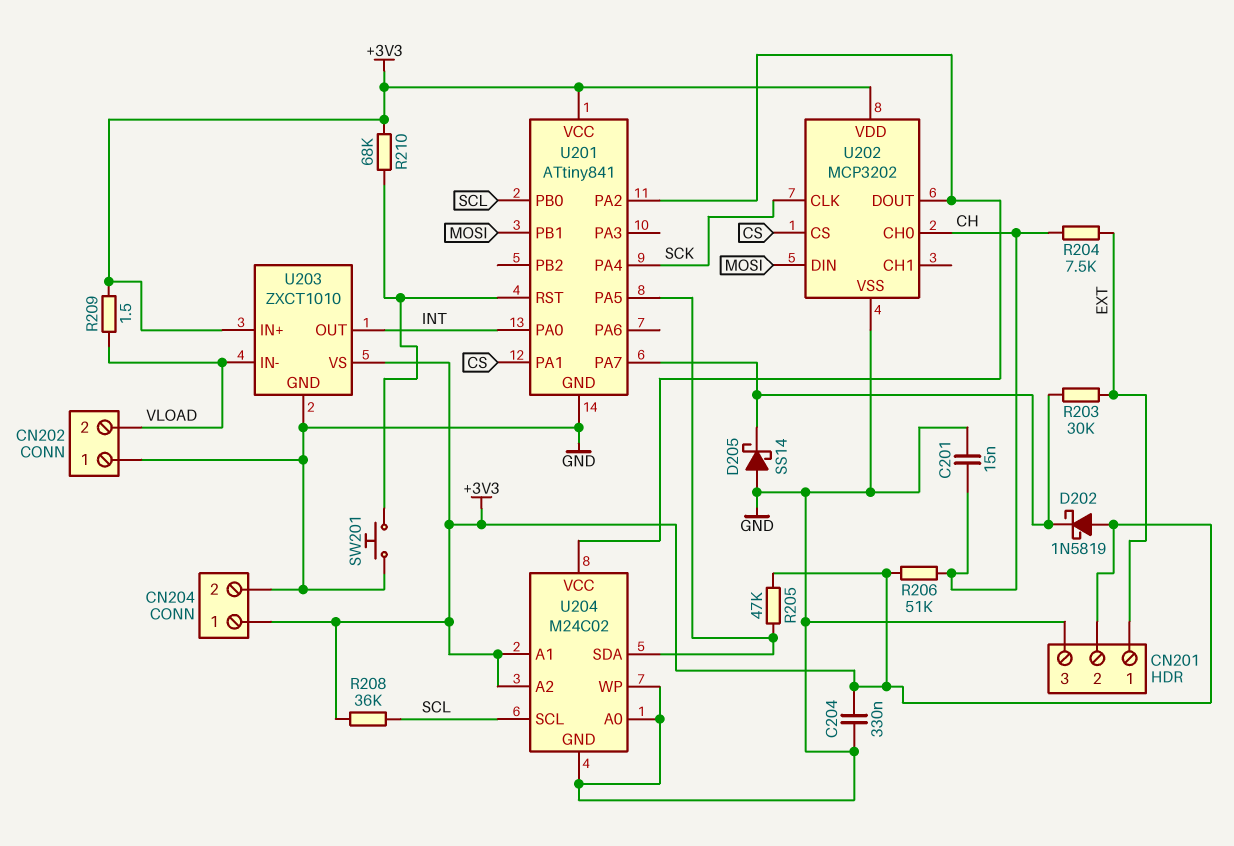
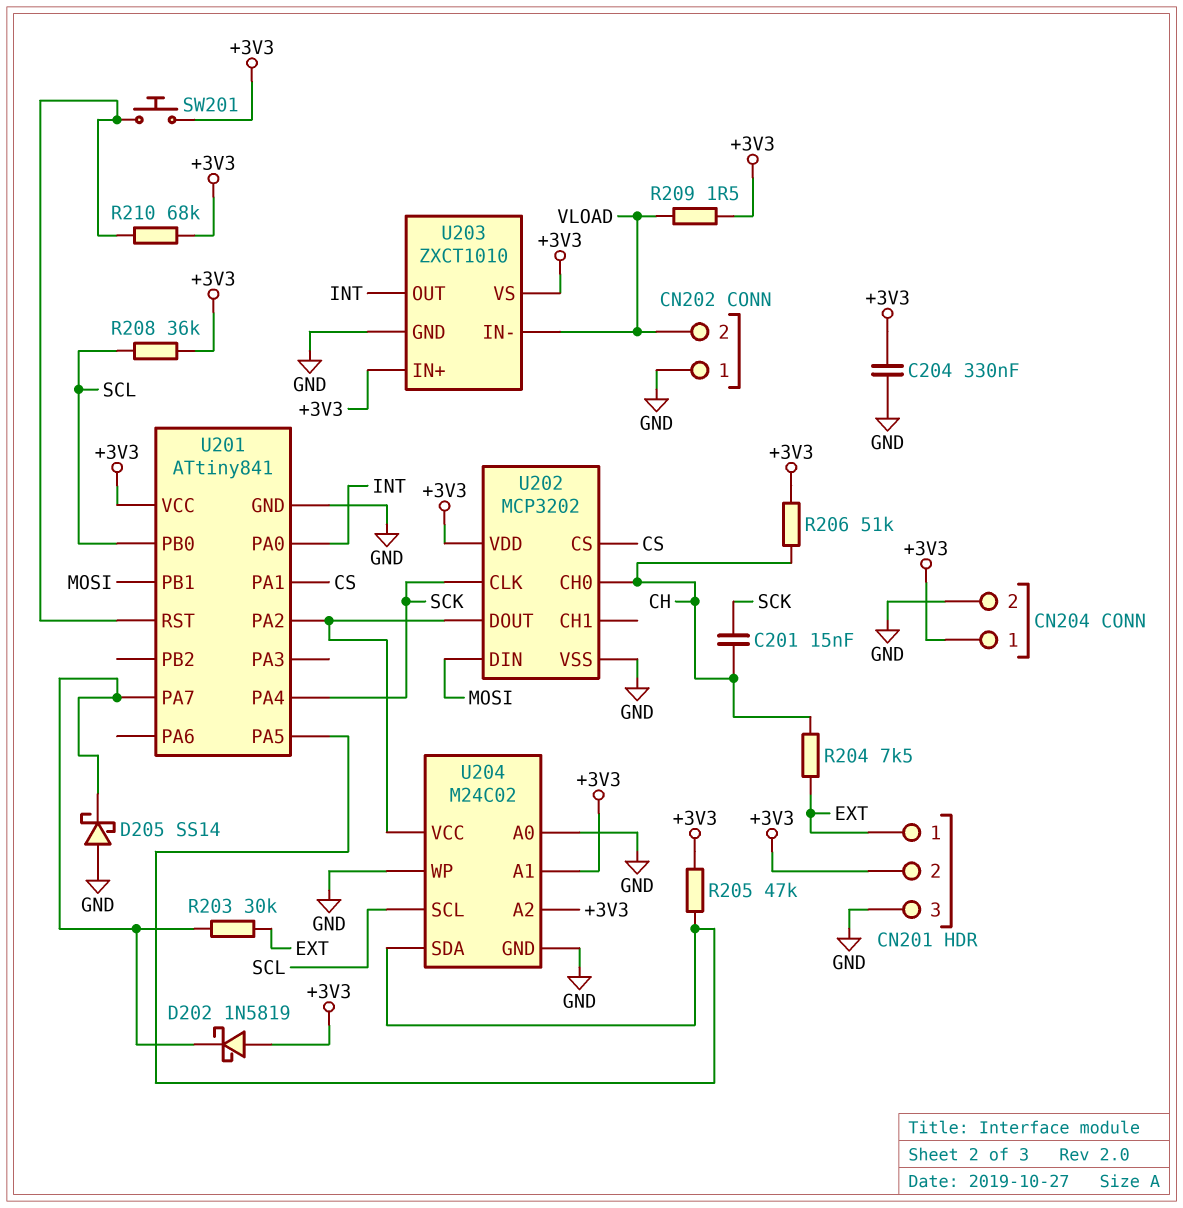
C201: 15nF (CH, GND) -> 15nF (CH, SCK)
SW201: button (GND, U201/RST) -> button (+3V3, U201/RST)

